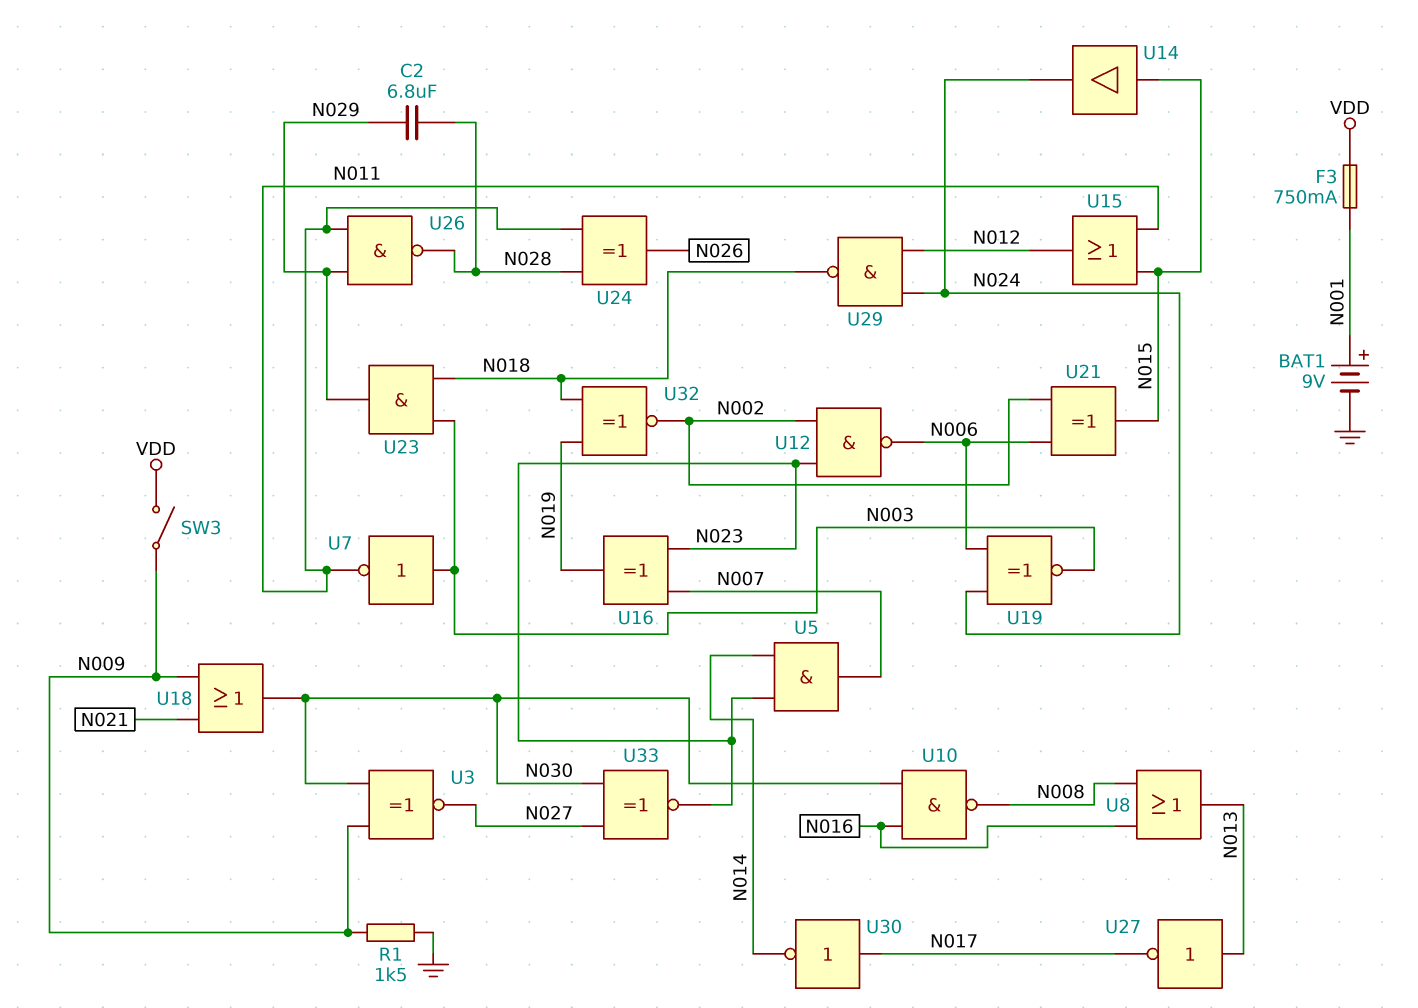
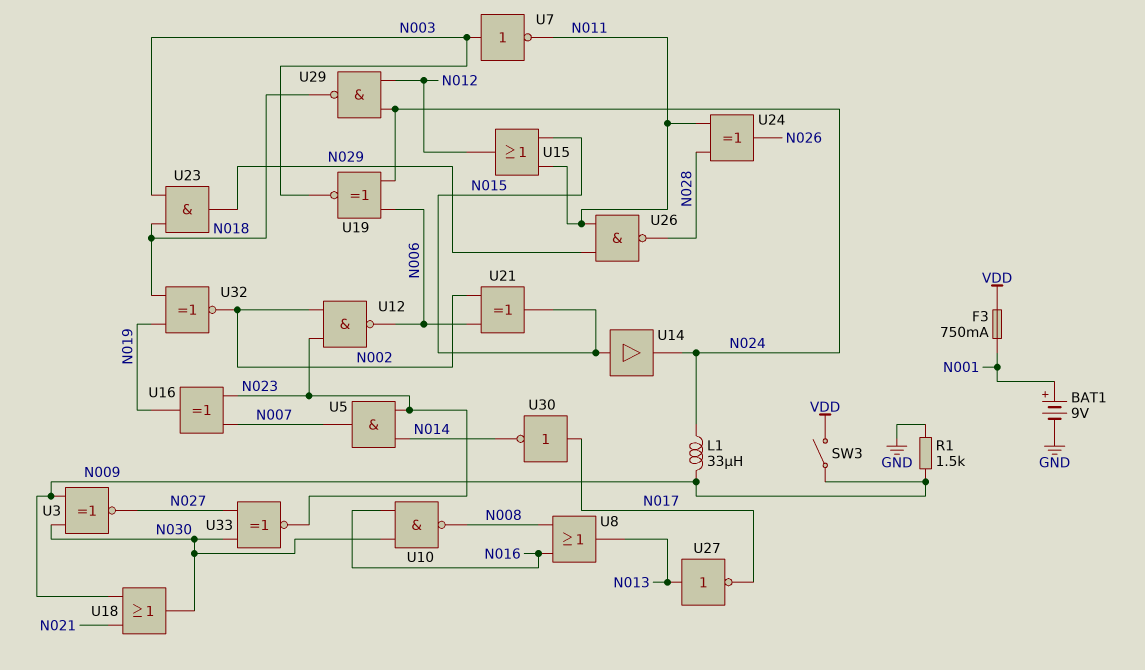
C2: 6.8uF (N028, N029) -> none
L1: none -> 33uH (N009, N024)

